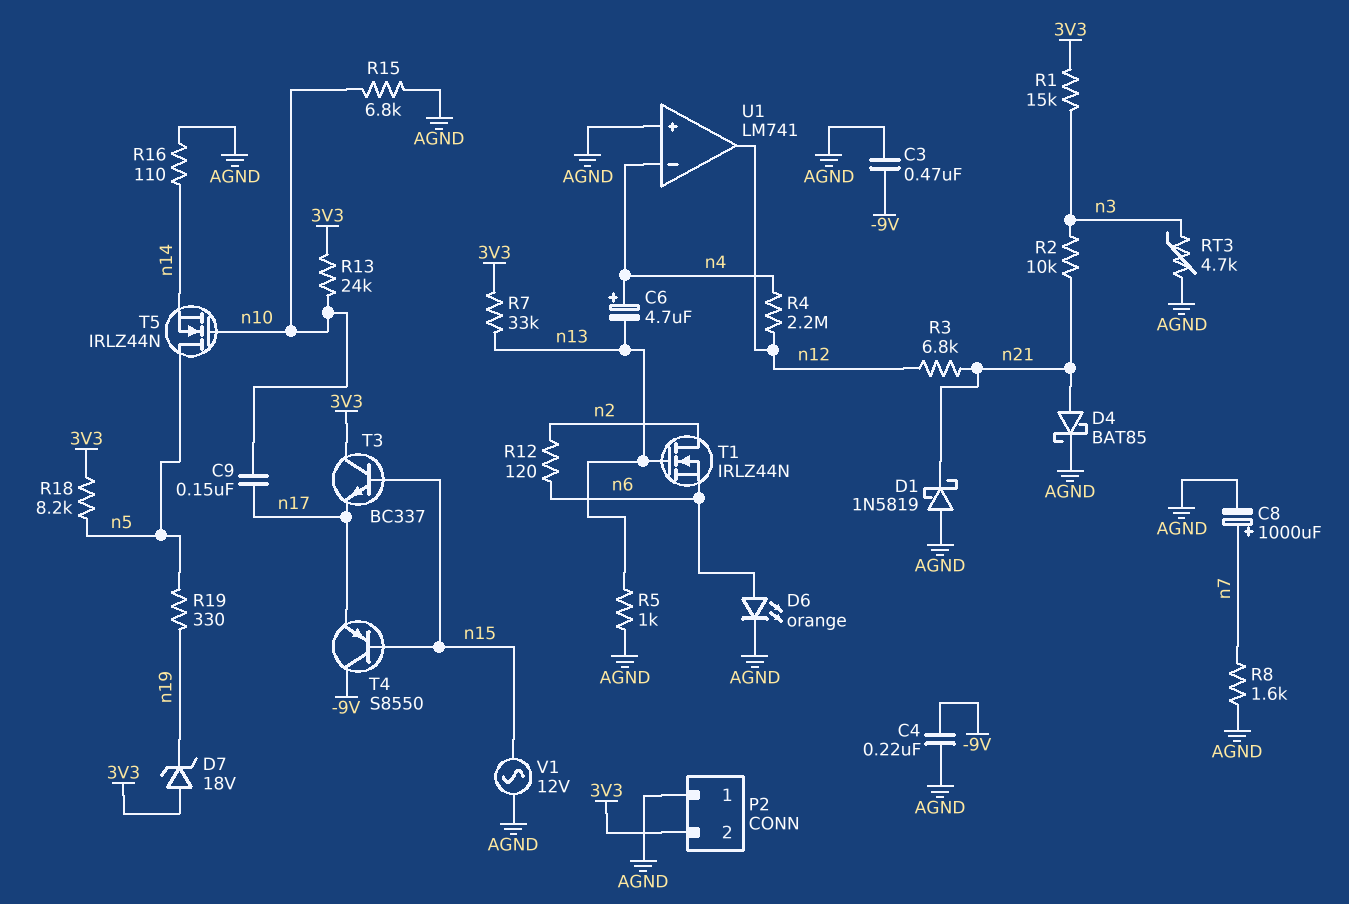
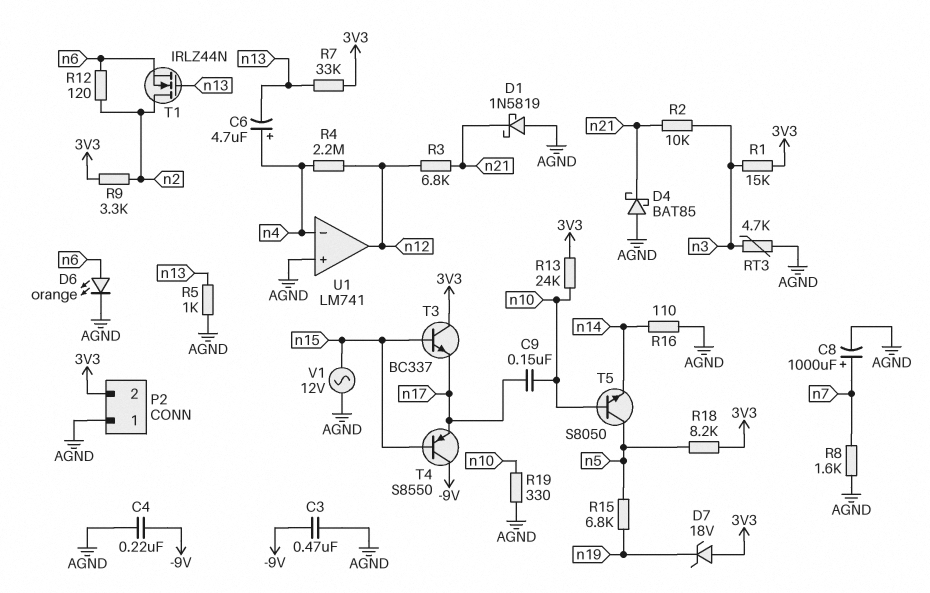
D4: schottky BAT85 (A n21, K AGND) -> schottky BAT85 (A AGND, K n21)
R9: none -> 3.3k (3V3, n2)
R15: 6.8k (AGND, n10) -> 6.8k (n5, n19)
R19: 330 (n5, n19) -> 330 (AGND, n10)
T5: NMOS IRLZ44N (G n10, D n5, S n14) -> NPN S8050 (B n10, C n5, E n14)

